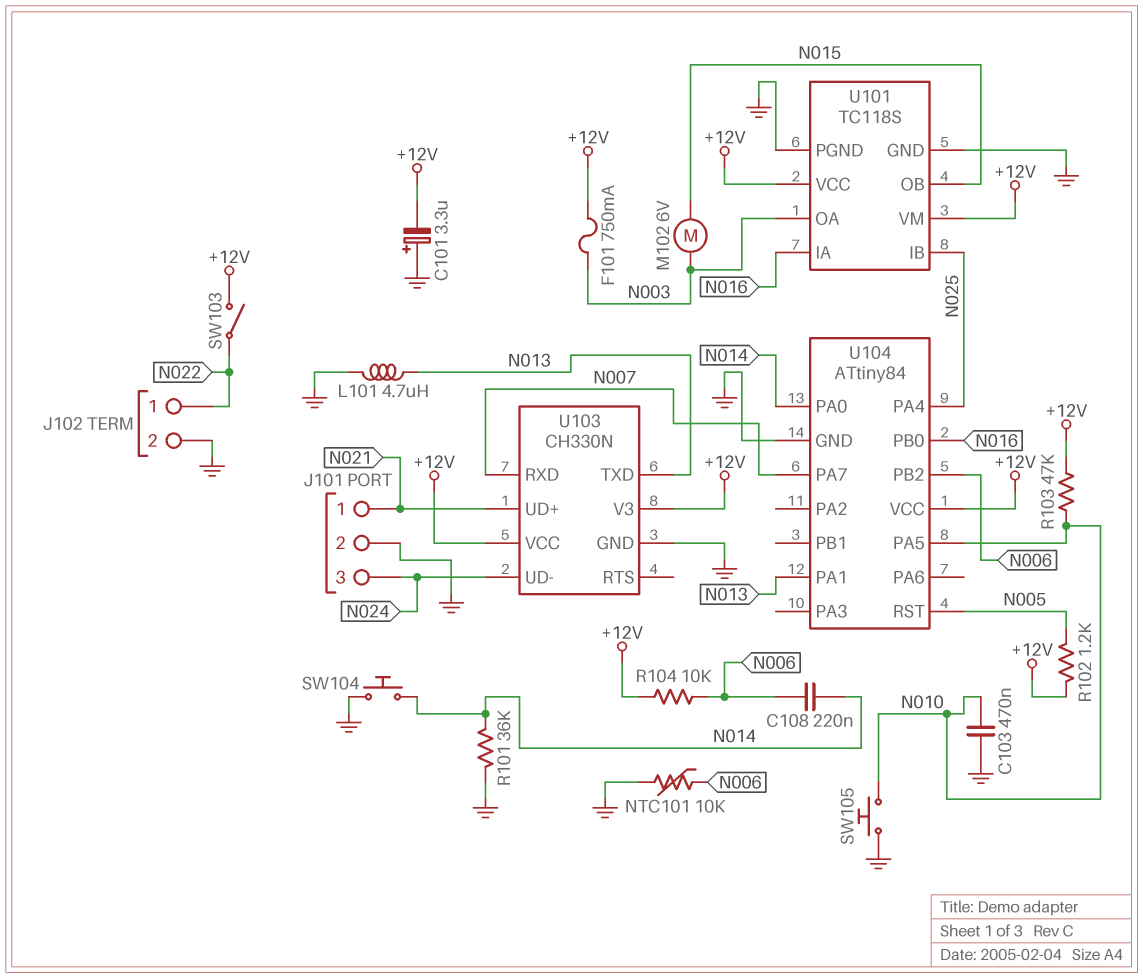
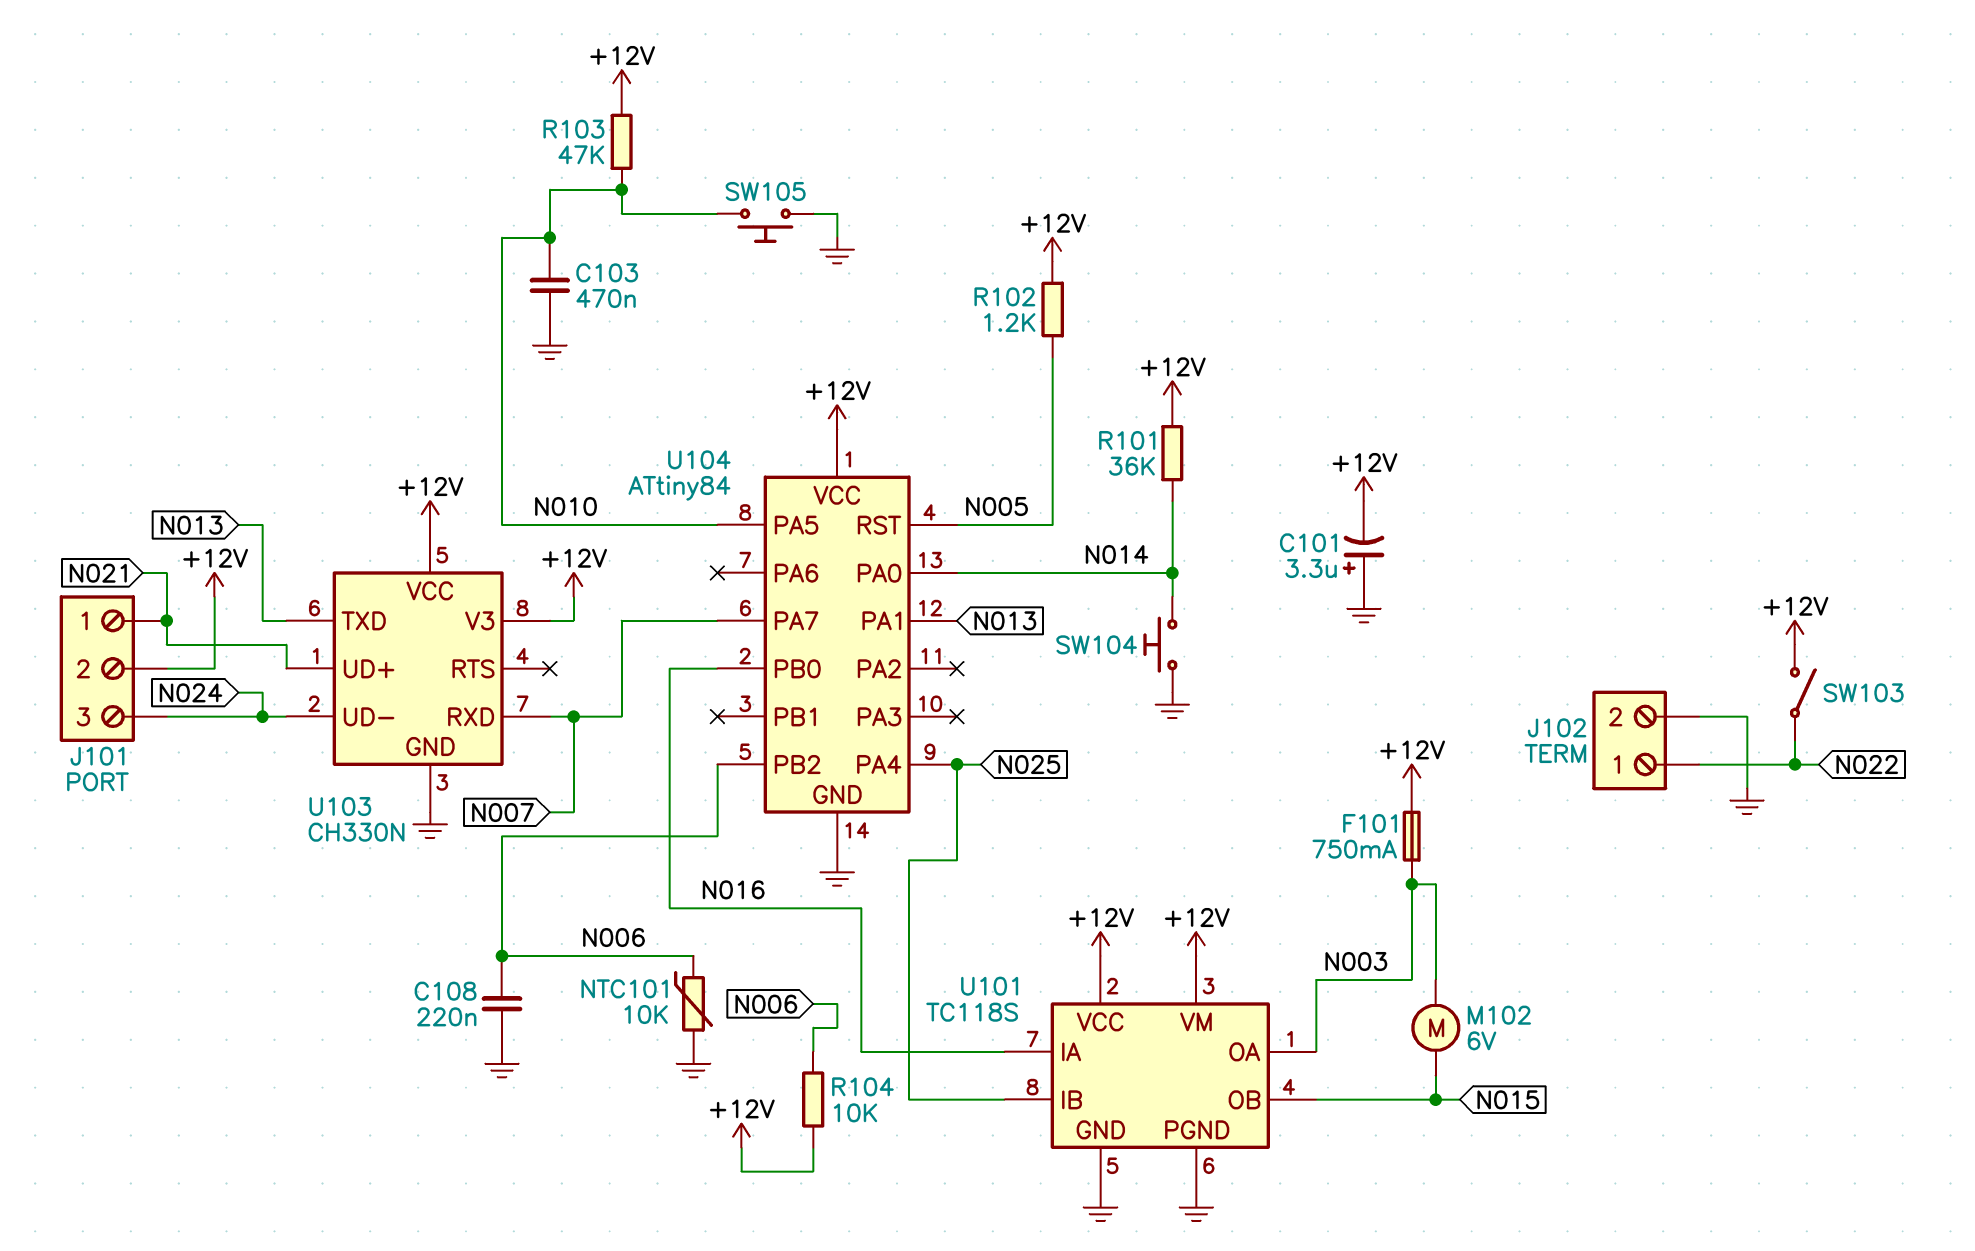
C108: 220nF (N006, N014) -> 220nF (GND, N006)
J101 pin 2: GND -> +12V
L101: 4.7uH (GND, N013) -> none
R101: 36k (GND, N014) -> 36k (+12V, N014)

